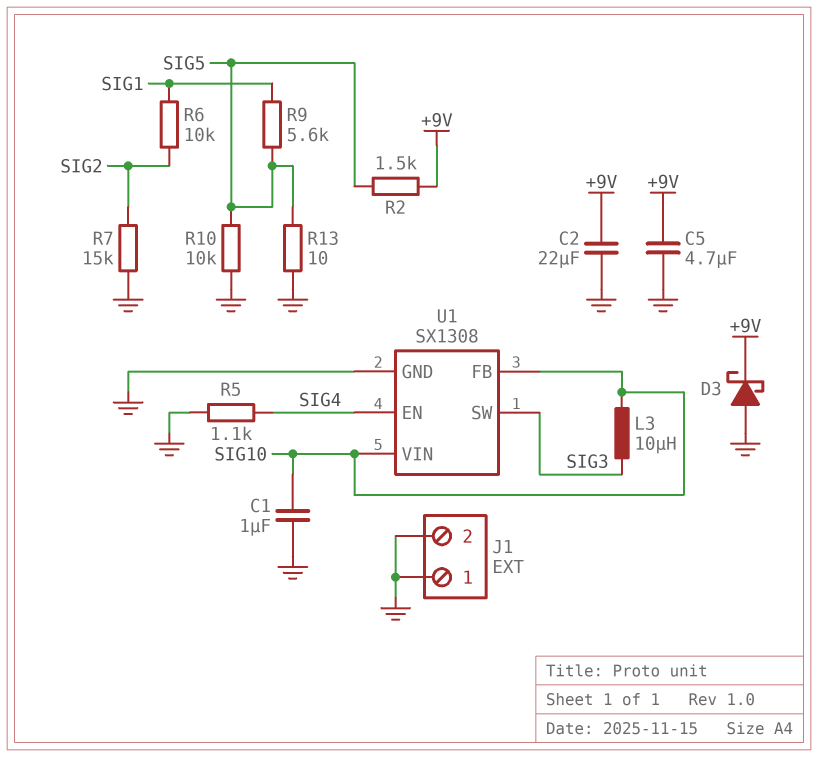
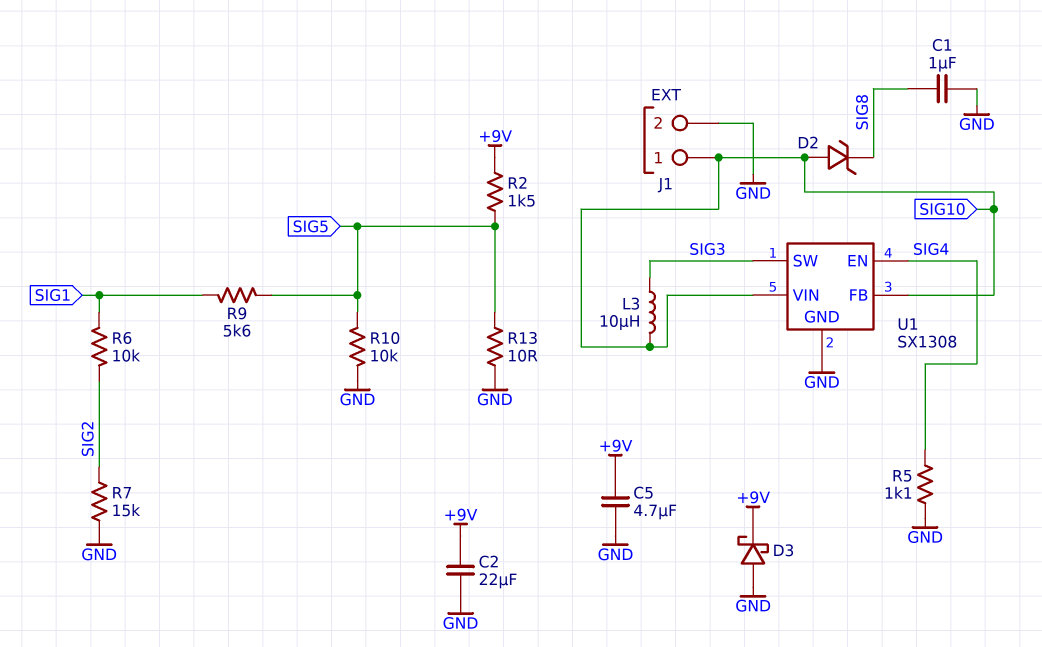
C1: 1uF (GND, SIG10) -> 1uF (GND, SIG8)
D2: none -> zener (A SIG10, K SIG8)
J1 pin 1: GND -> SIG10

